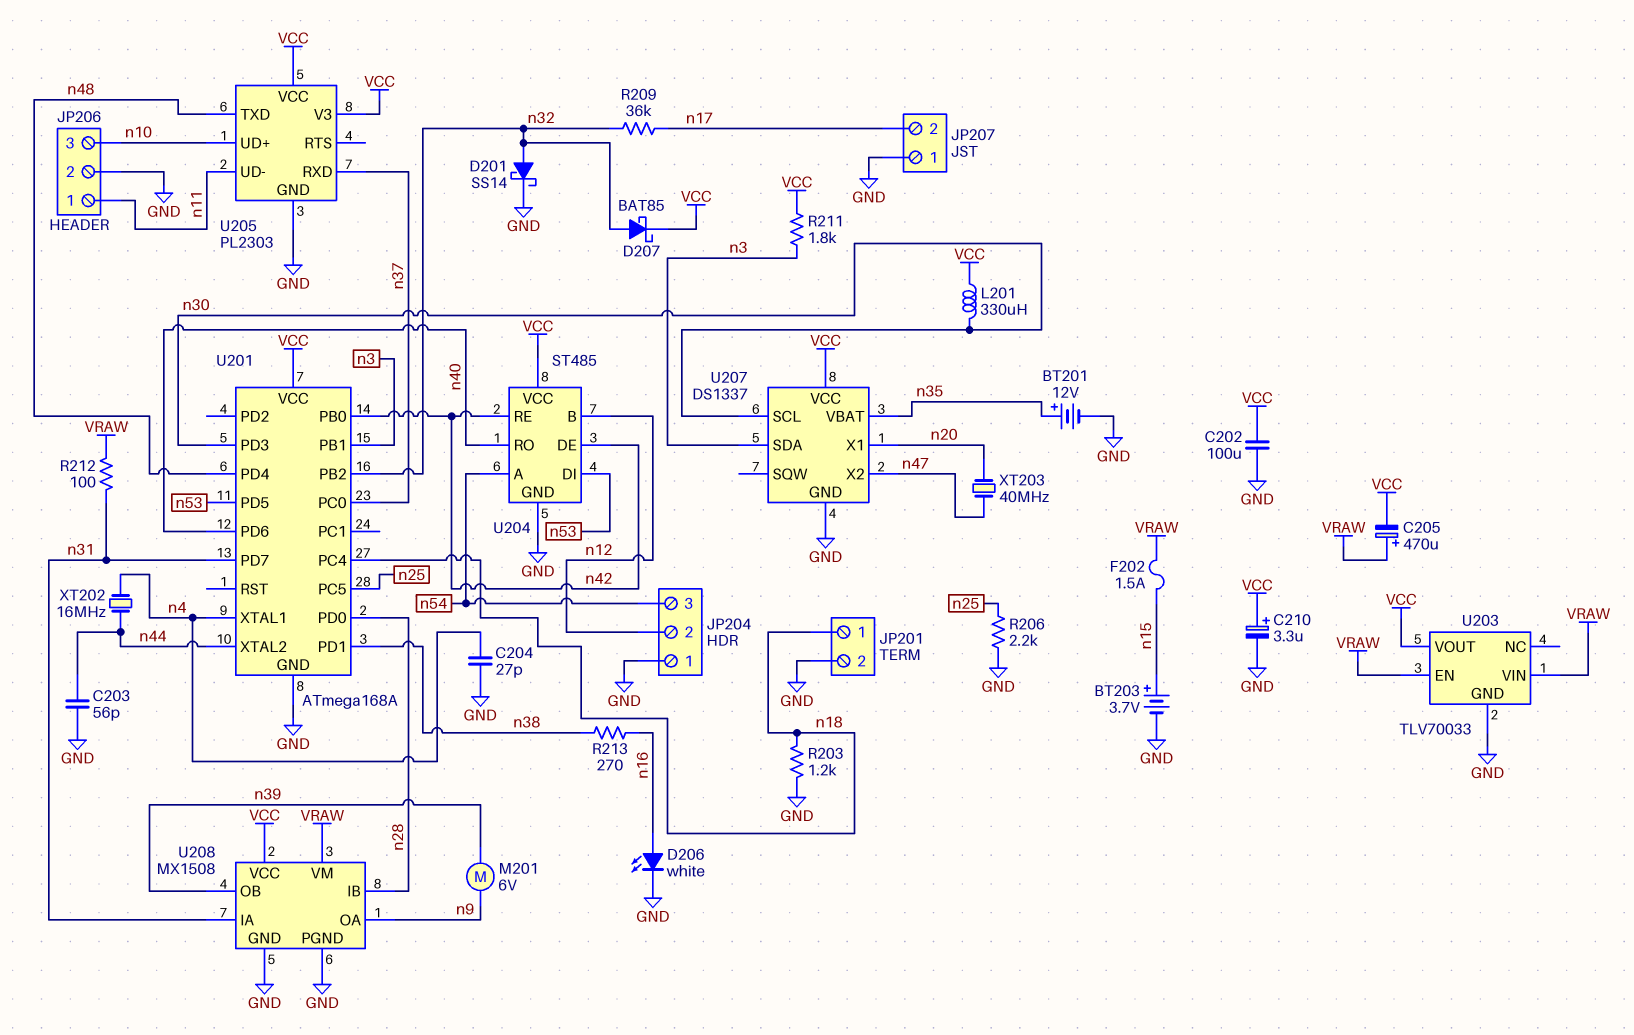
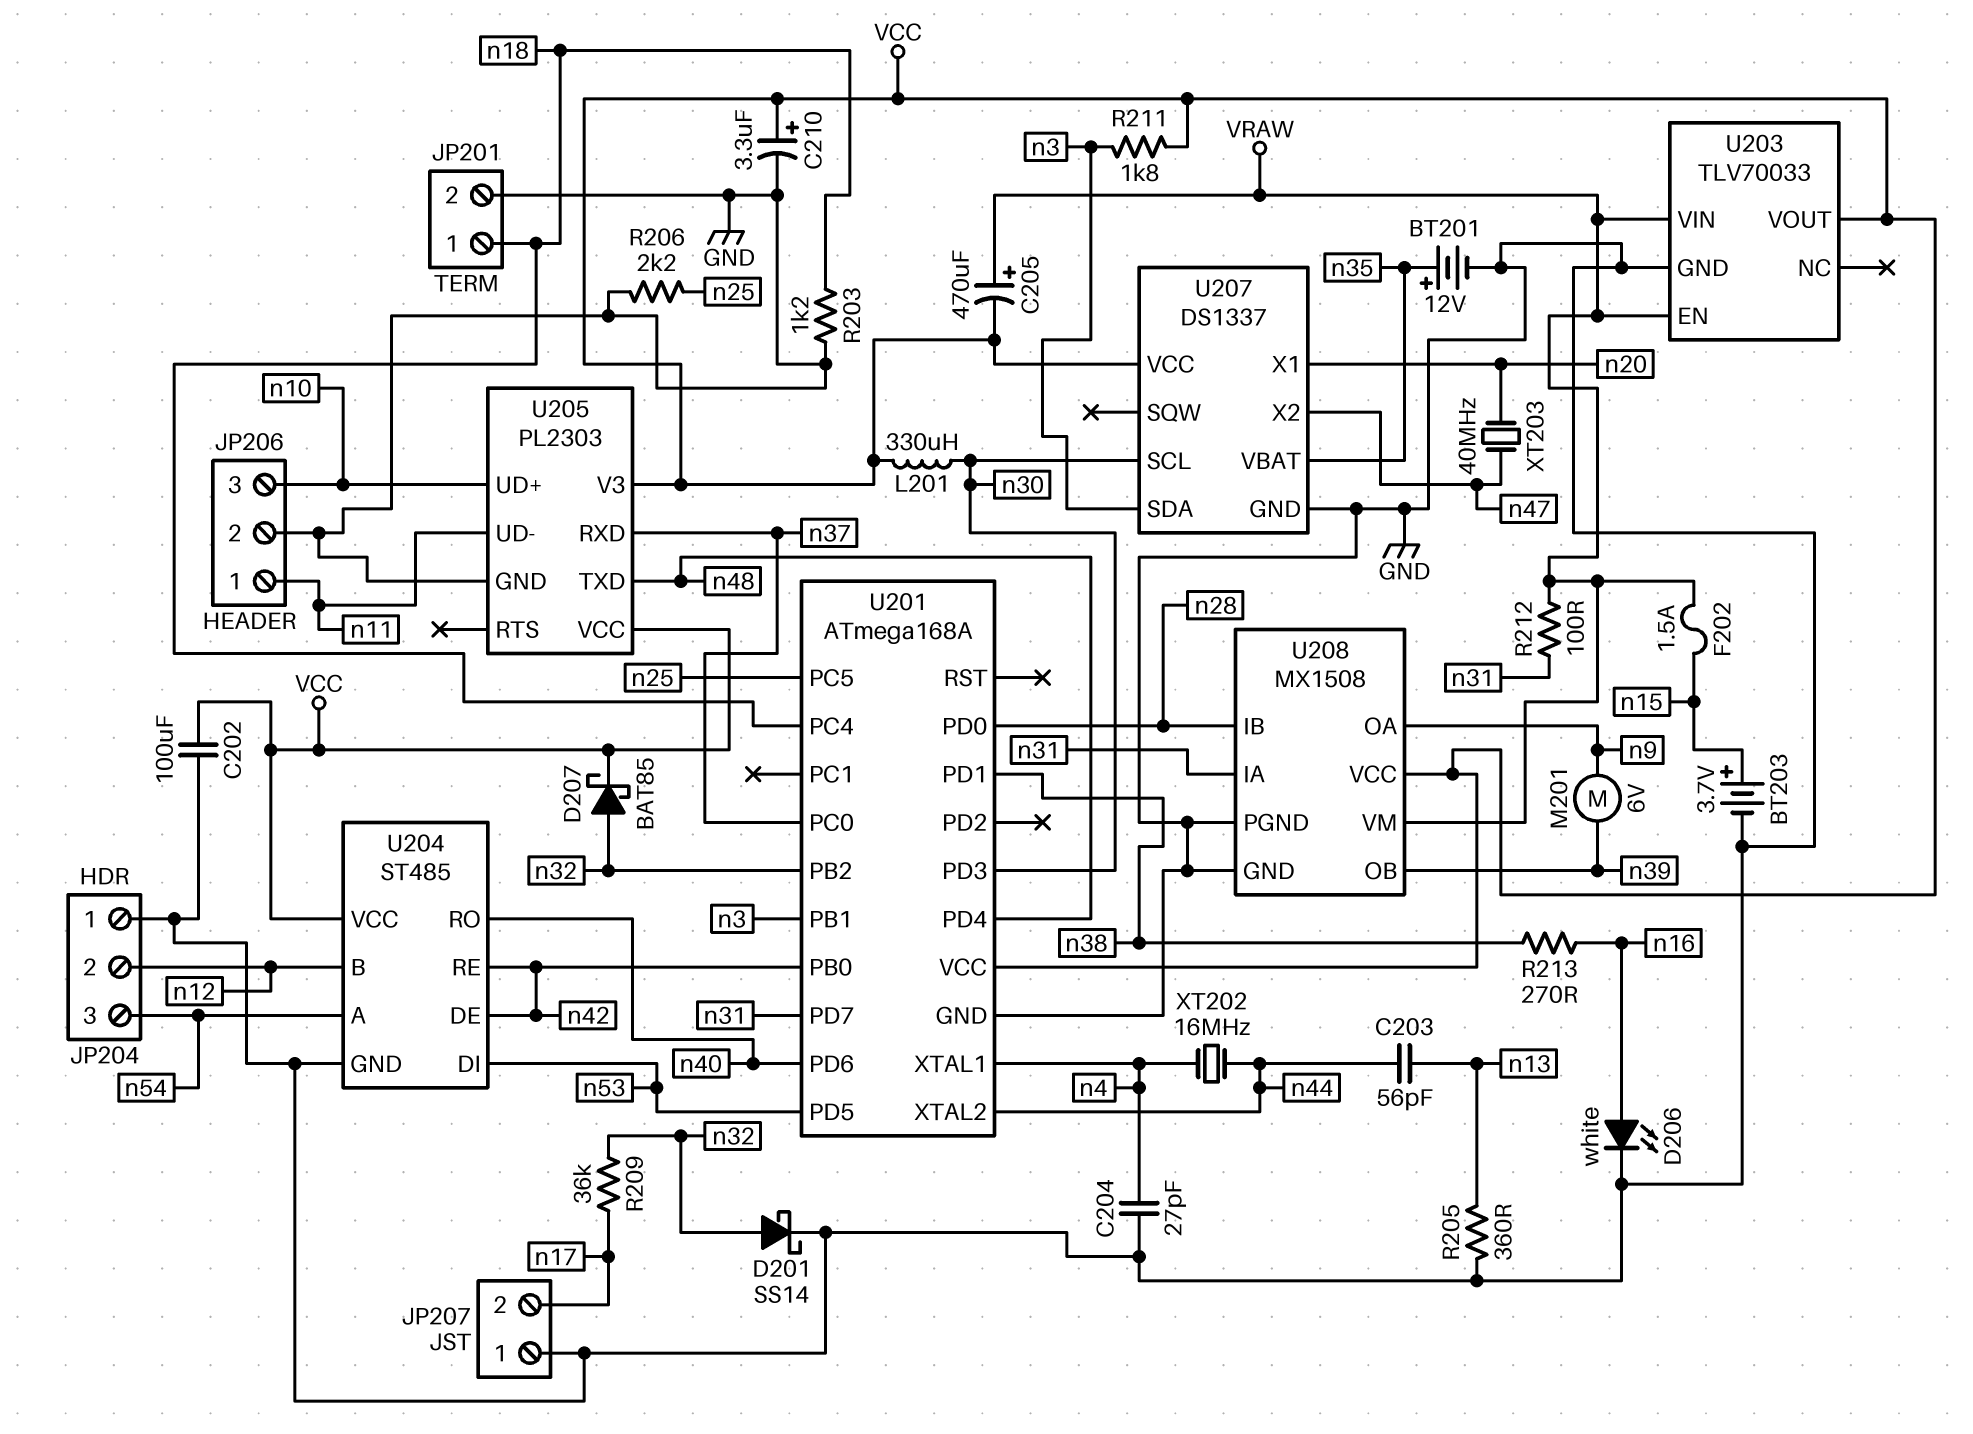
C203: 56pF (GND, n44) -> 56pF (n13, n44)
R205: none -> 360 (GND, n13)

